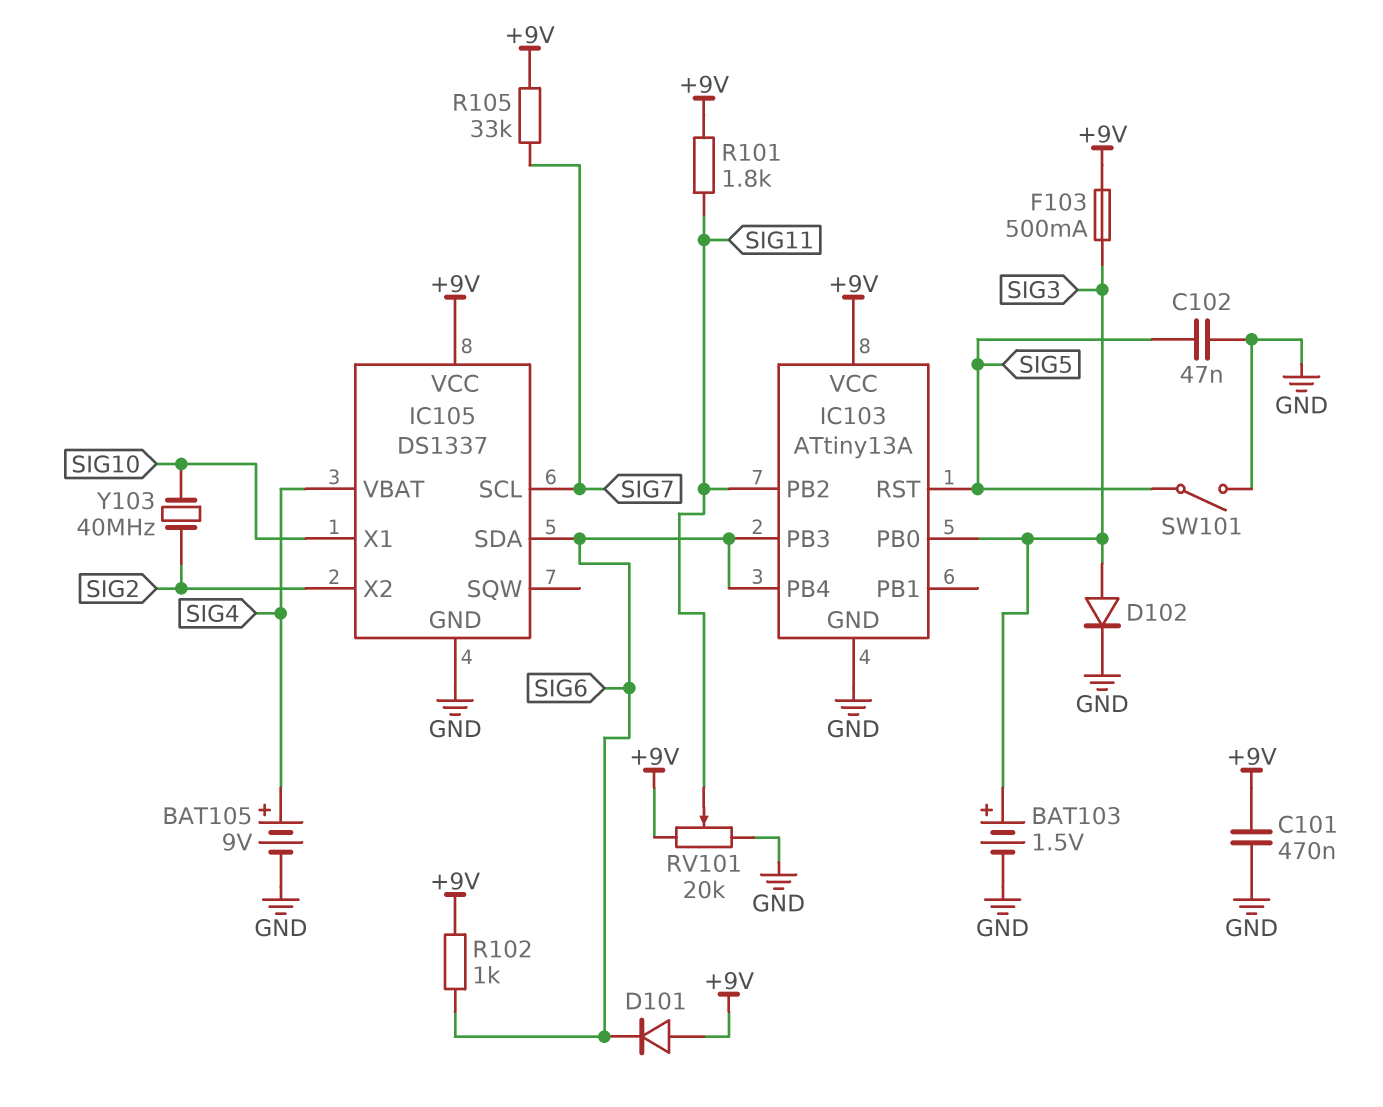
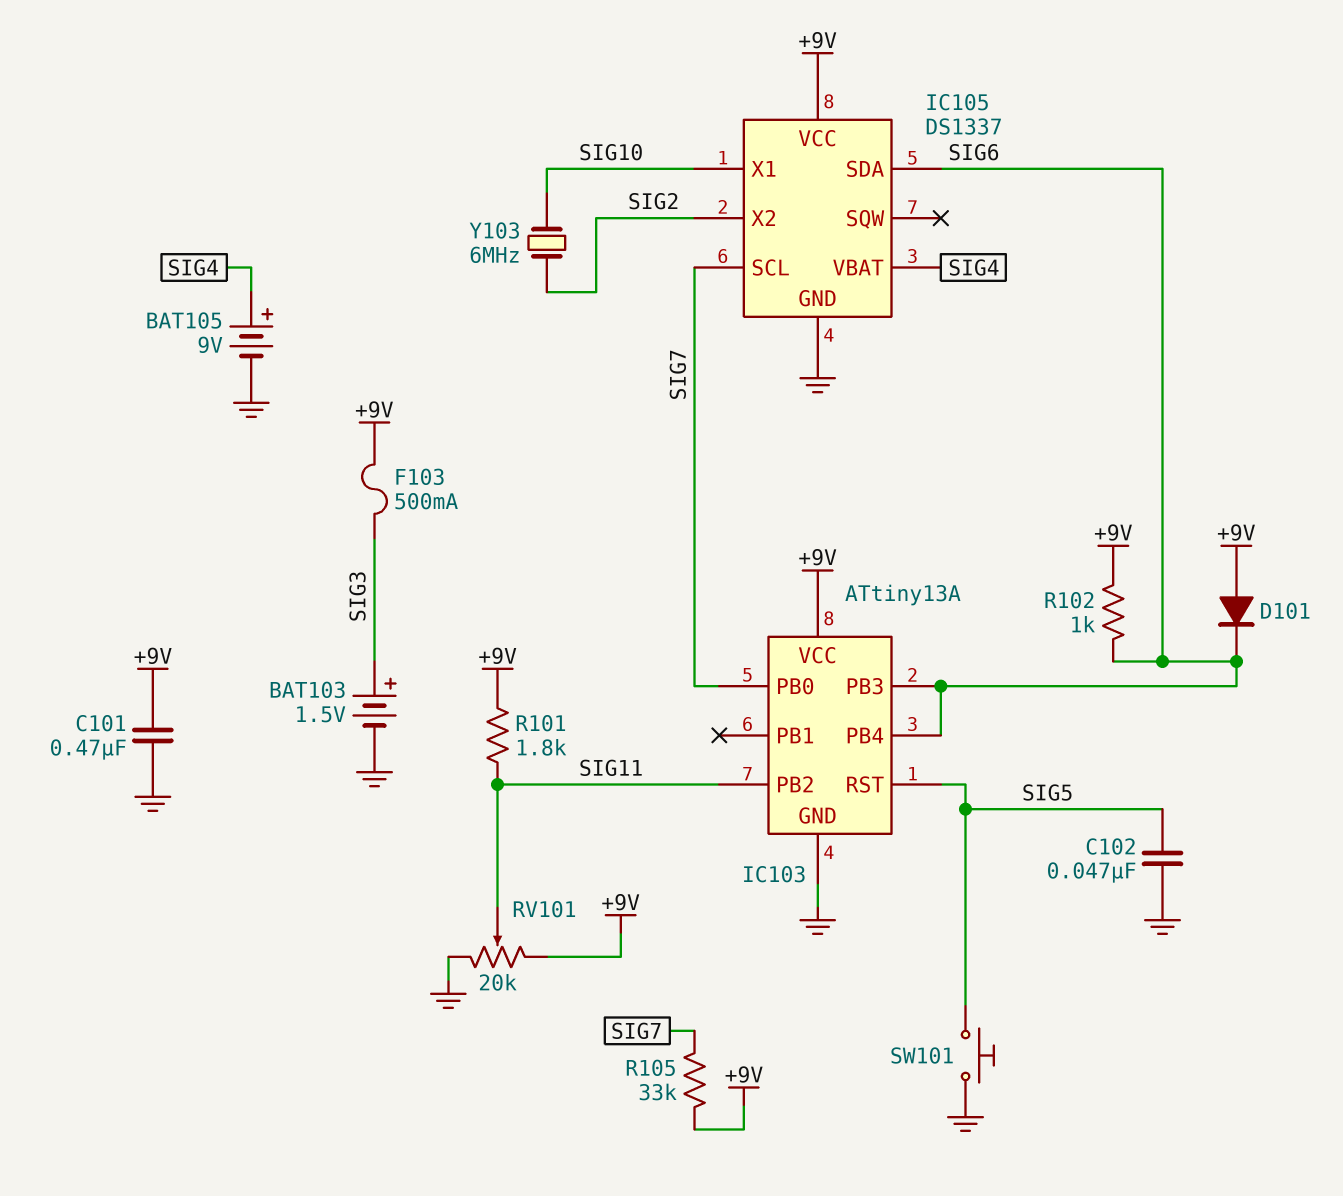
D102: diode (A SIG3, K GND) -> none
IC103 pin PB0: SIG3 -> SIG7
SW101: switch (GND, SIG5) -> button (GND, SIG5)
Y103: 40MHz (SIG2, SIG10) -> 6MHz (SIG2, SIG10)

